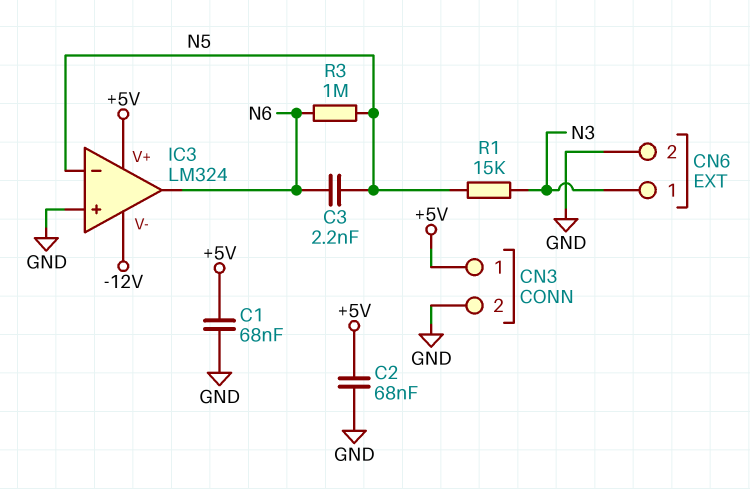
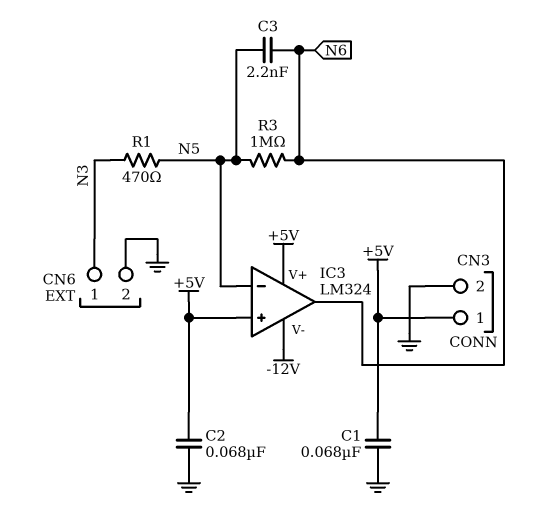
IC3 pin in+: GND -> +5V
R1: 15k (N3, N5) -> 470 (N3, N5)

